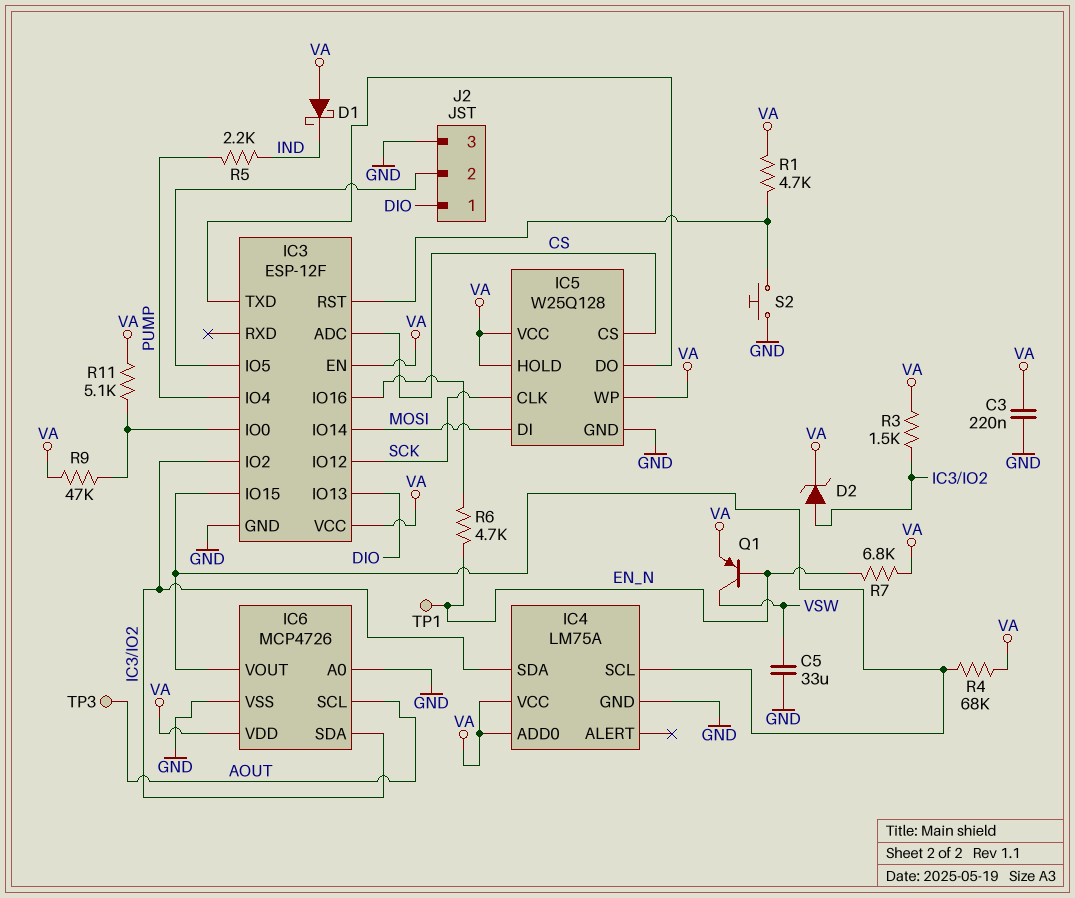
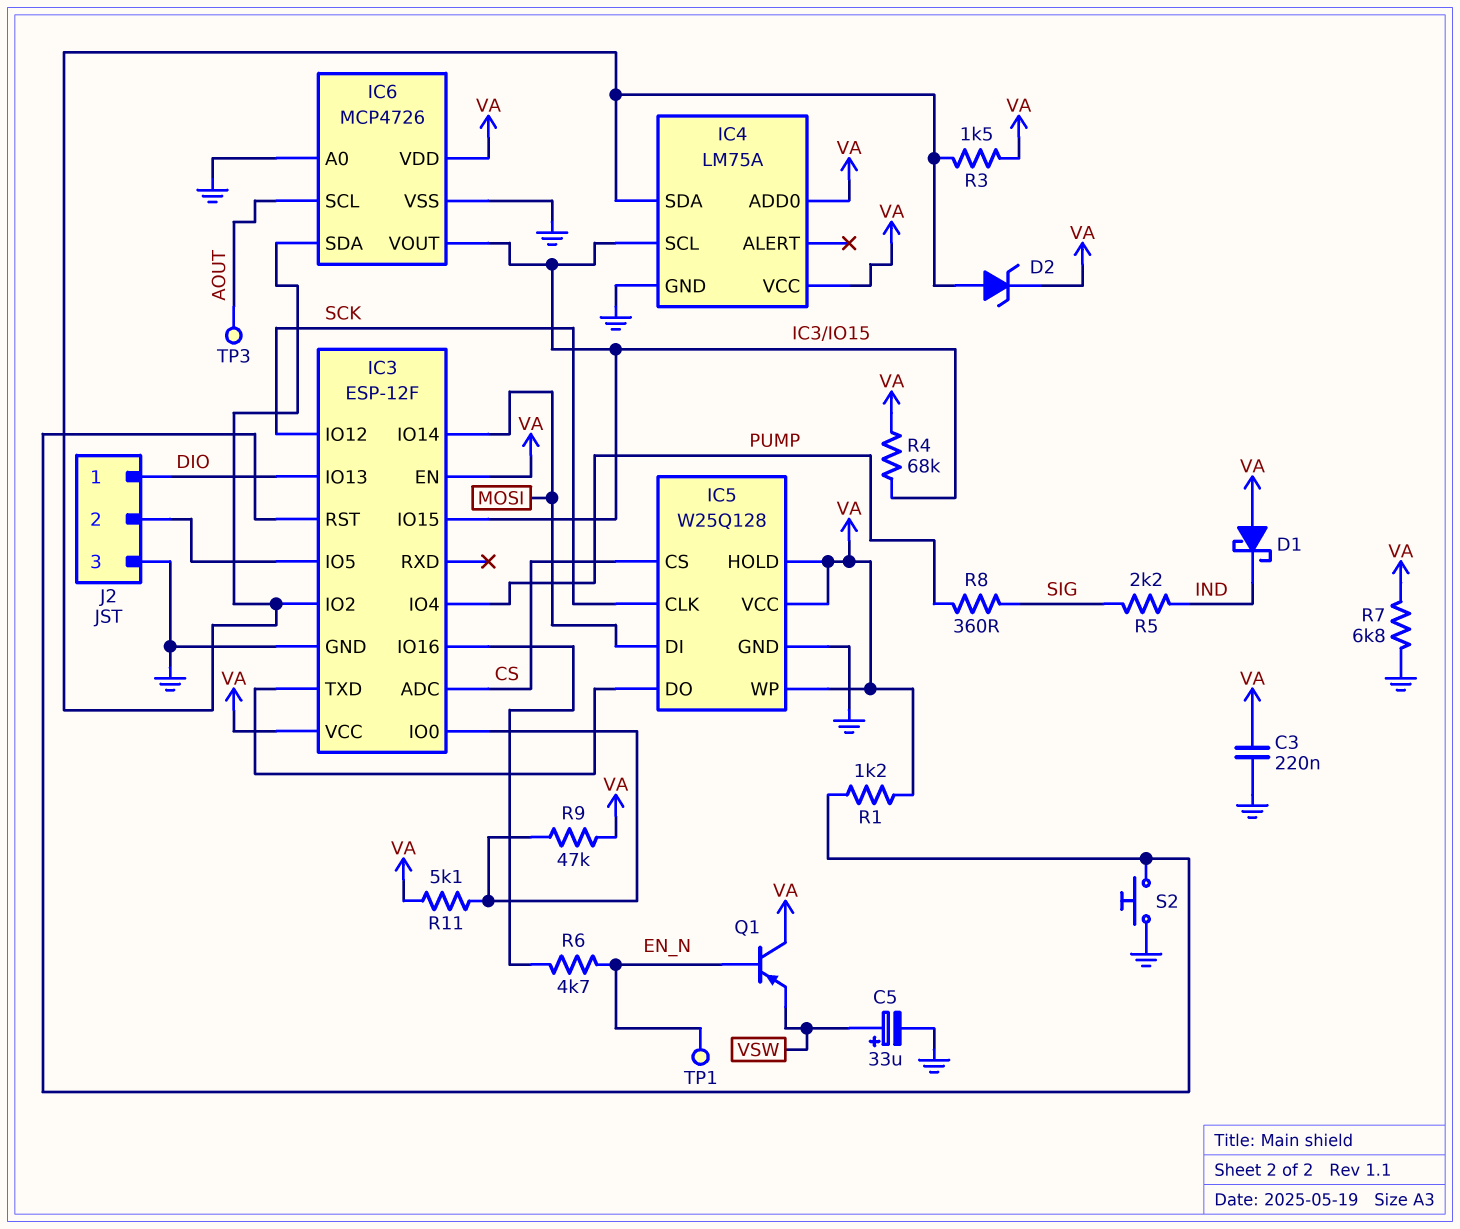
C5: 33uF (GND, VSW) -> 33uF (plus VSW, minus GND)
Q1: PNP (B EN_N, C VSW, E VA) -> PNP (B EN_N, C VA, E VSW)
R1: 4.7k (IC3/RST, VA) -> 1.2k (IC3/RST, VA)
R5: 2.2k (IND, PUMP) -> 2.2k (IND, SIG)
R7: 6.8k (EN_N, VA) -> 6.8k (GND, VA)
R8: none -> 360 (PUMP, SIG)

